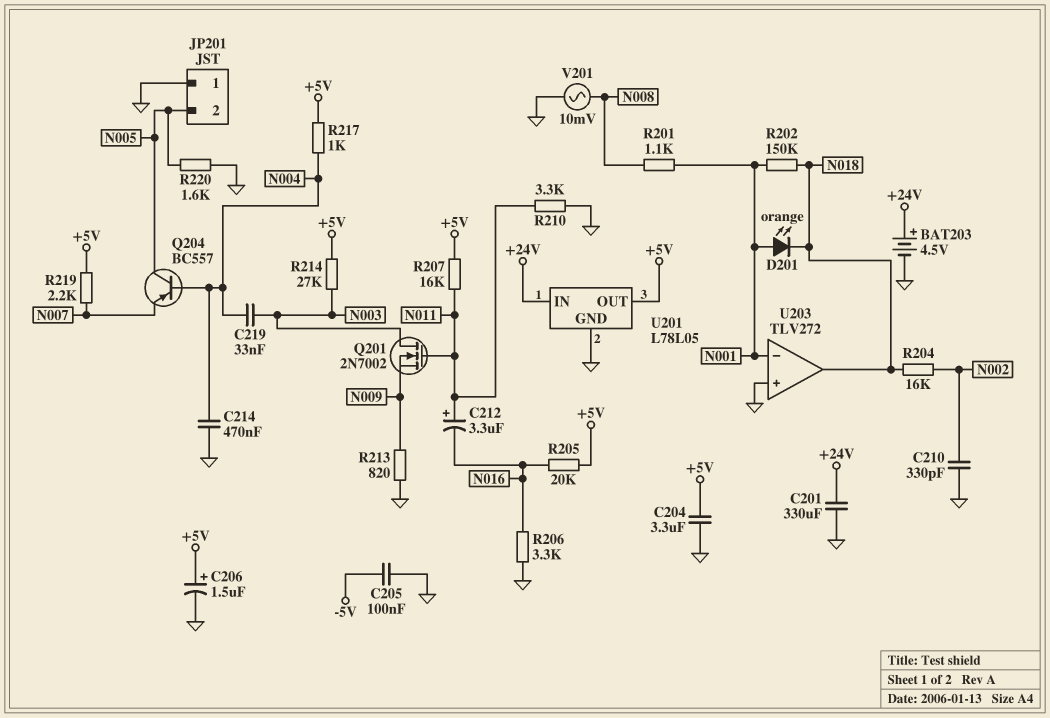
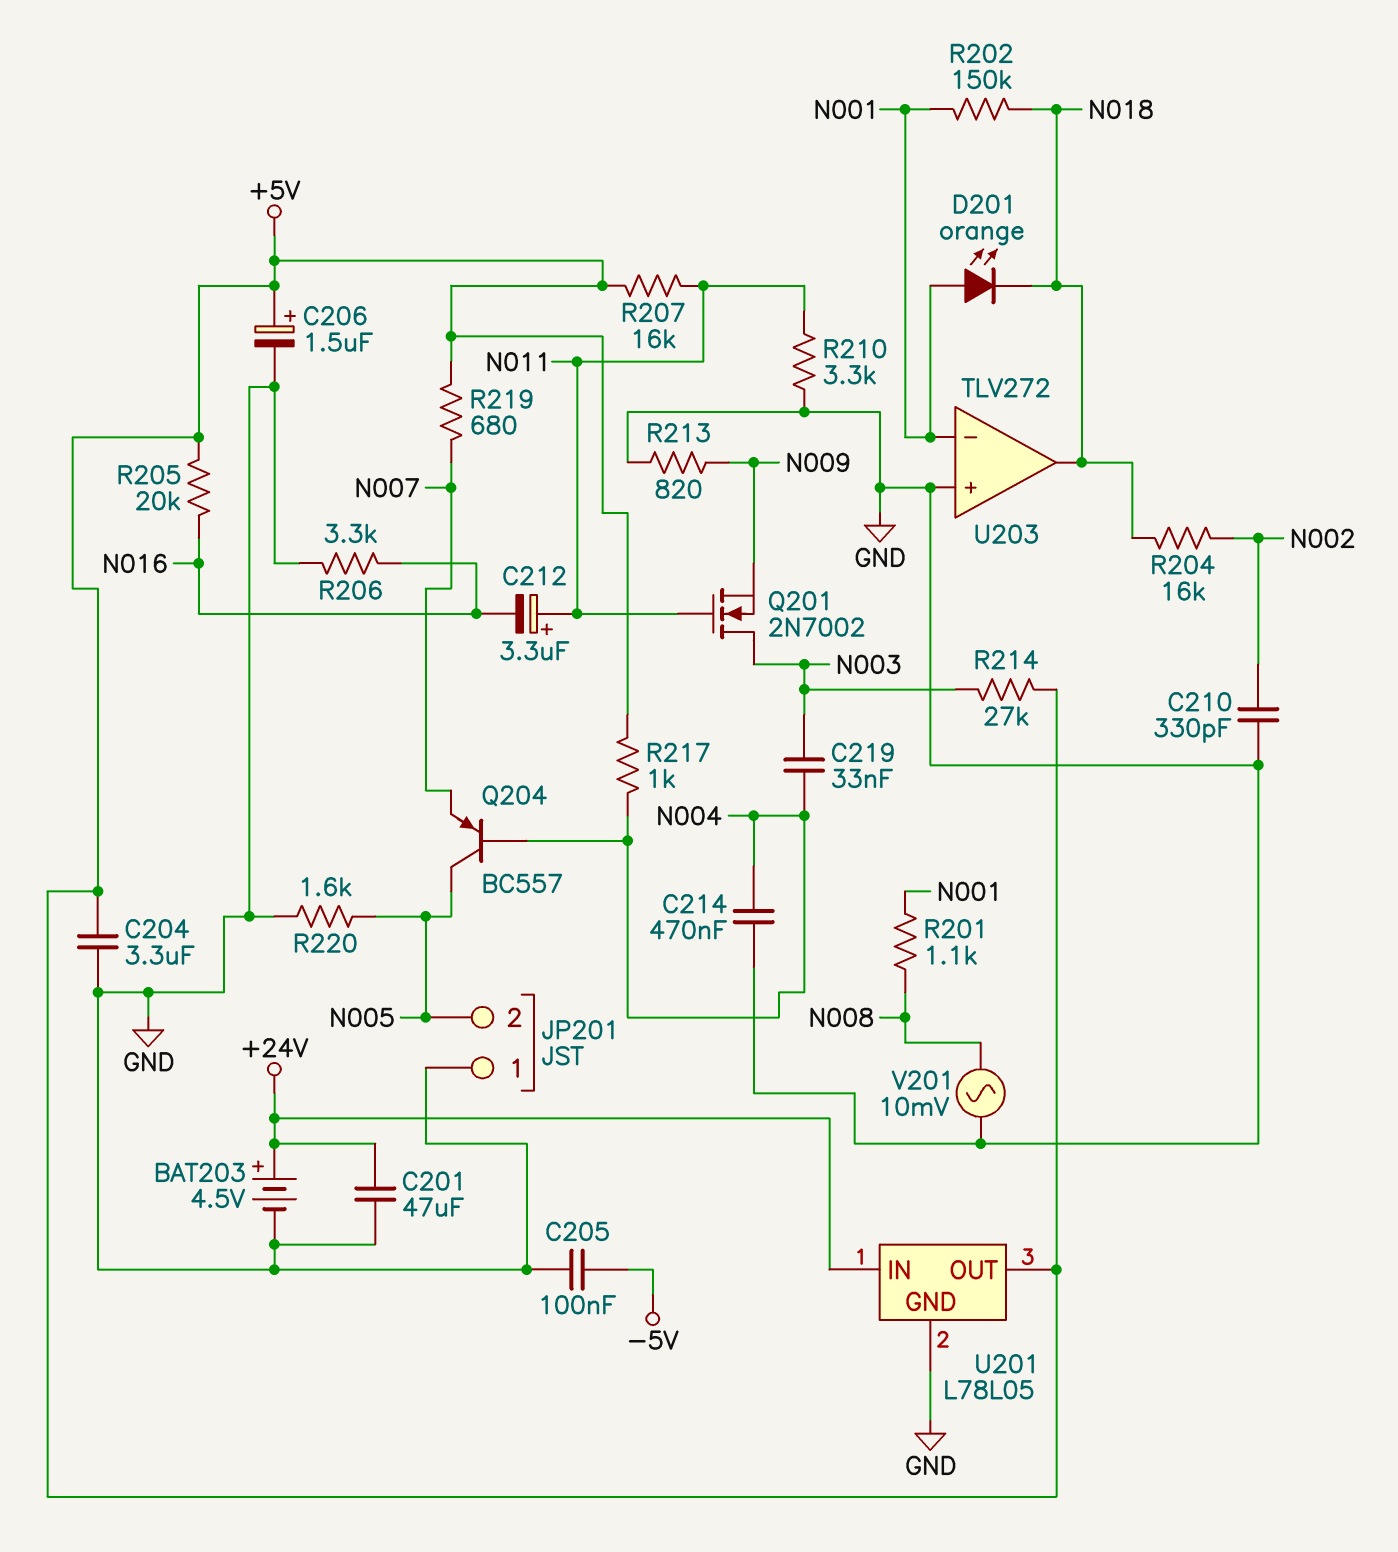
C201: 330uF (+24V, GND) -> 47uF (+24V, GND)
R219: 2.2k (+5V, N007) -> 680 (+5V, N007)

